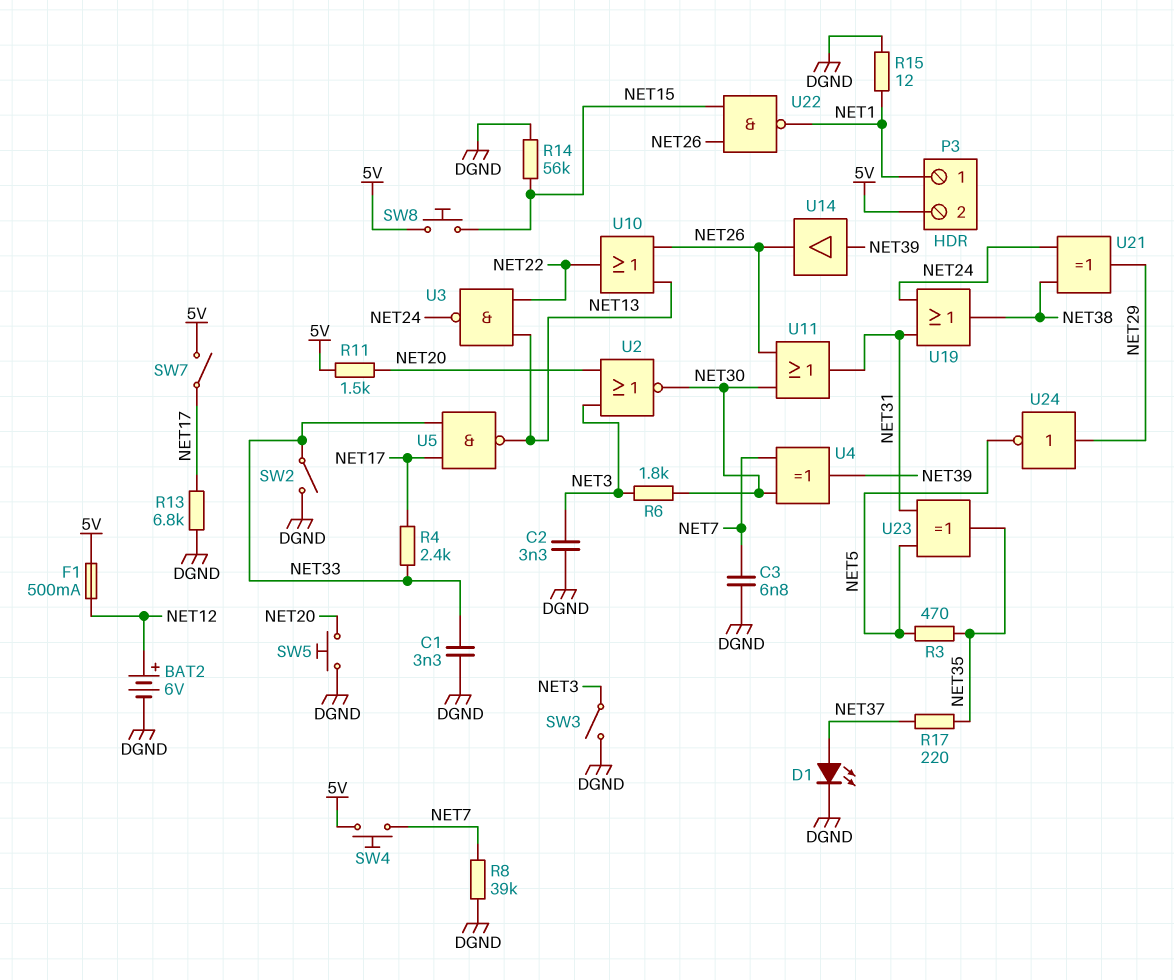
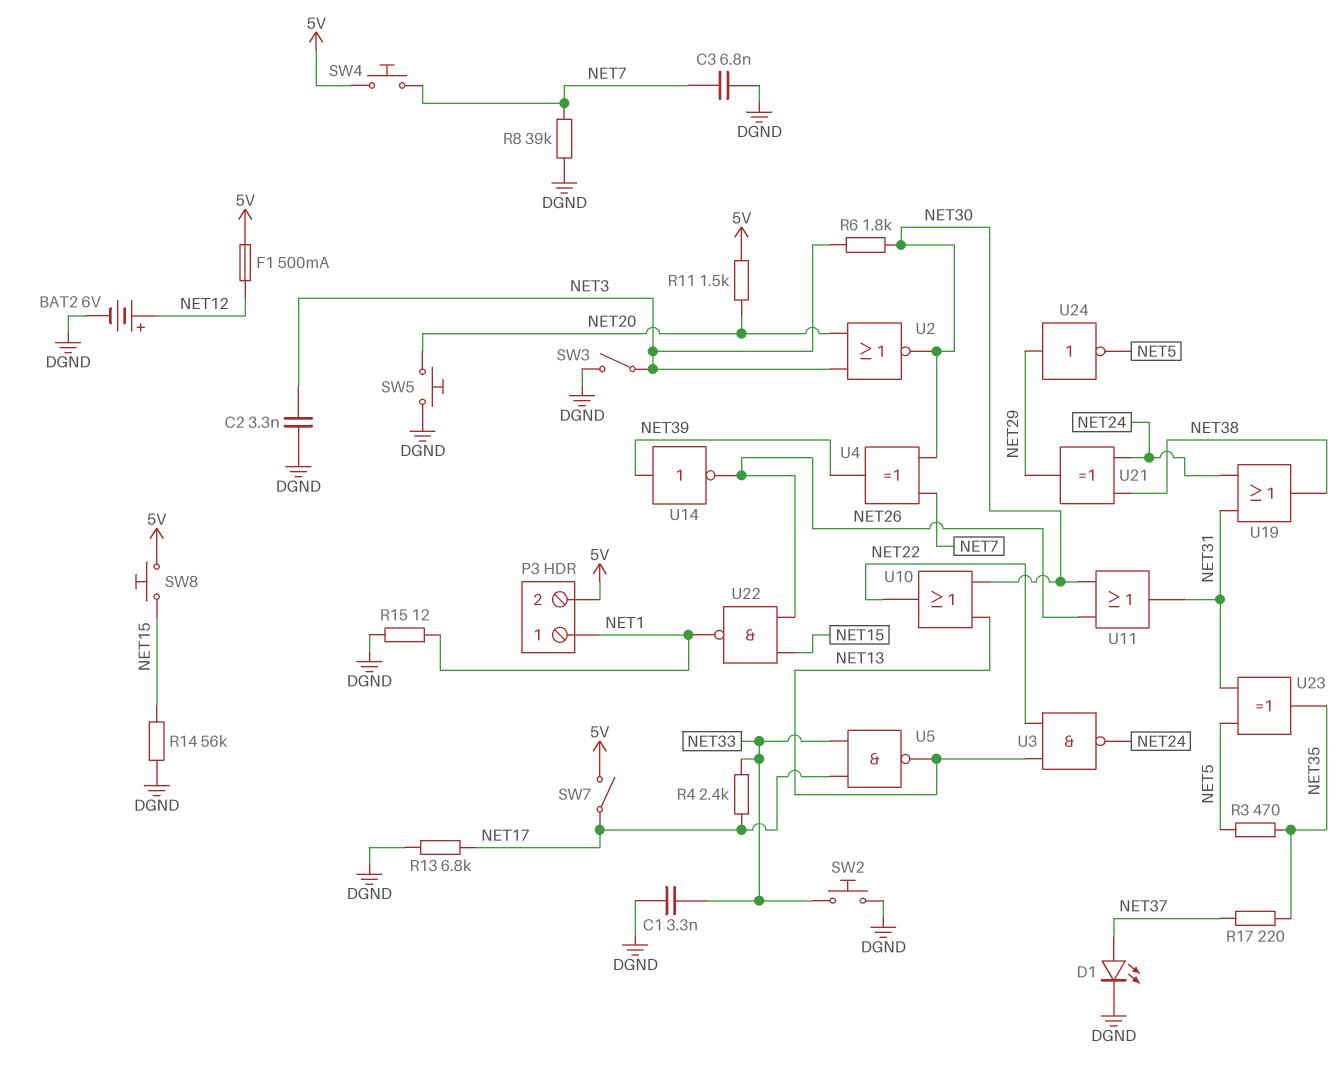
SW2: switch (DGND, NET33) -> button (DGND, NET33)
U10: OR (in NET13, in NET26, out NET22) -> OR (in NET13, in NET30, out NET22)
U14: buffer (in NET39, out NET26) -> NOT (in NET39, out NET26)

